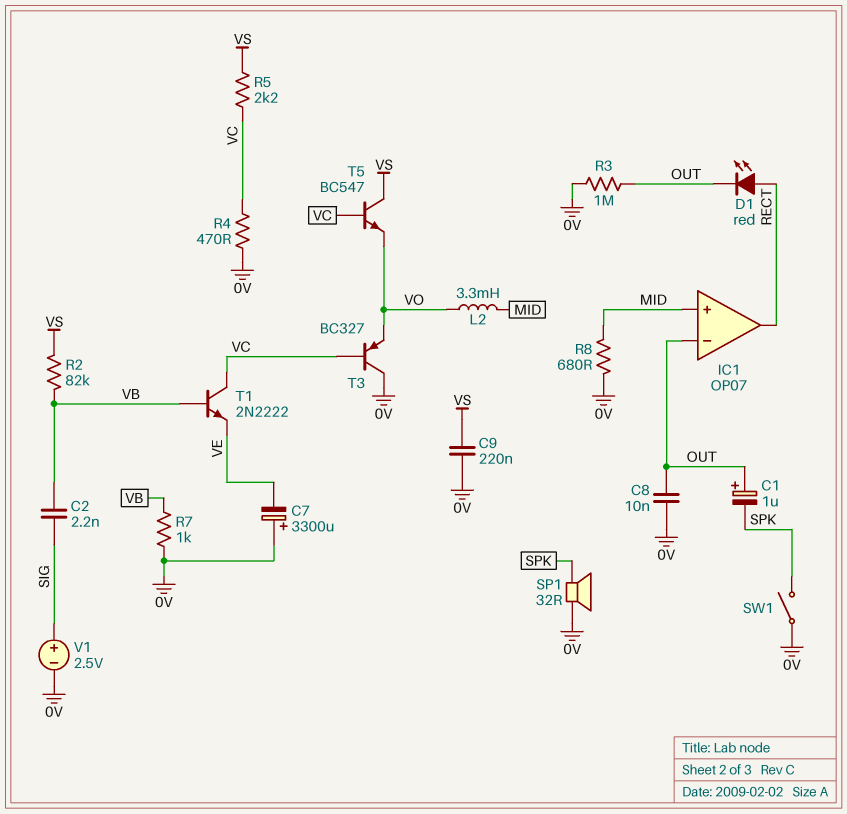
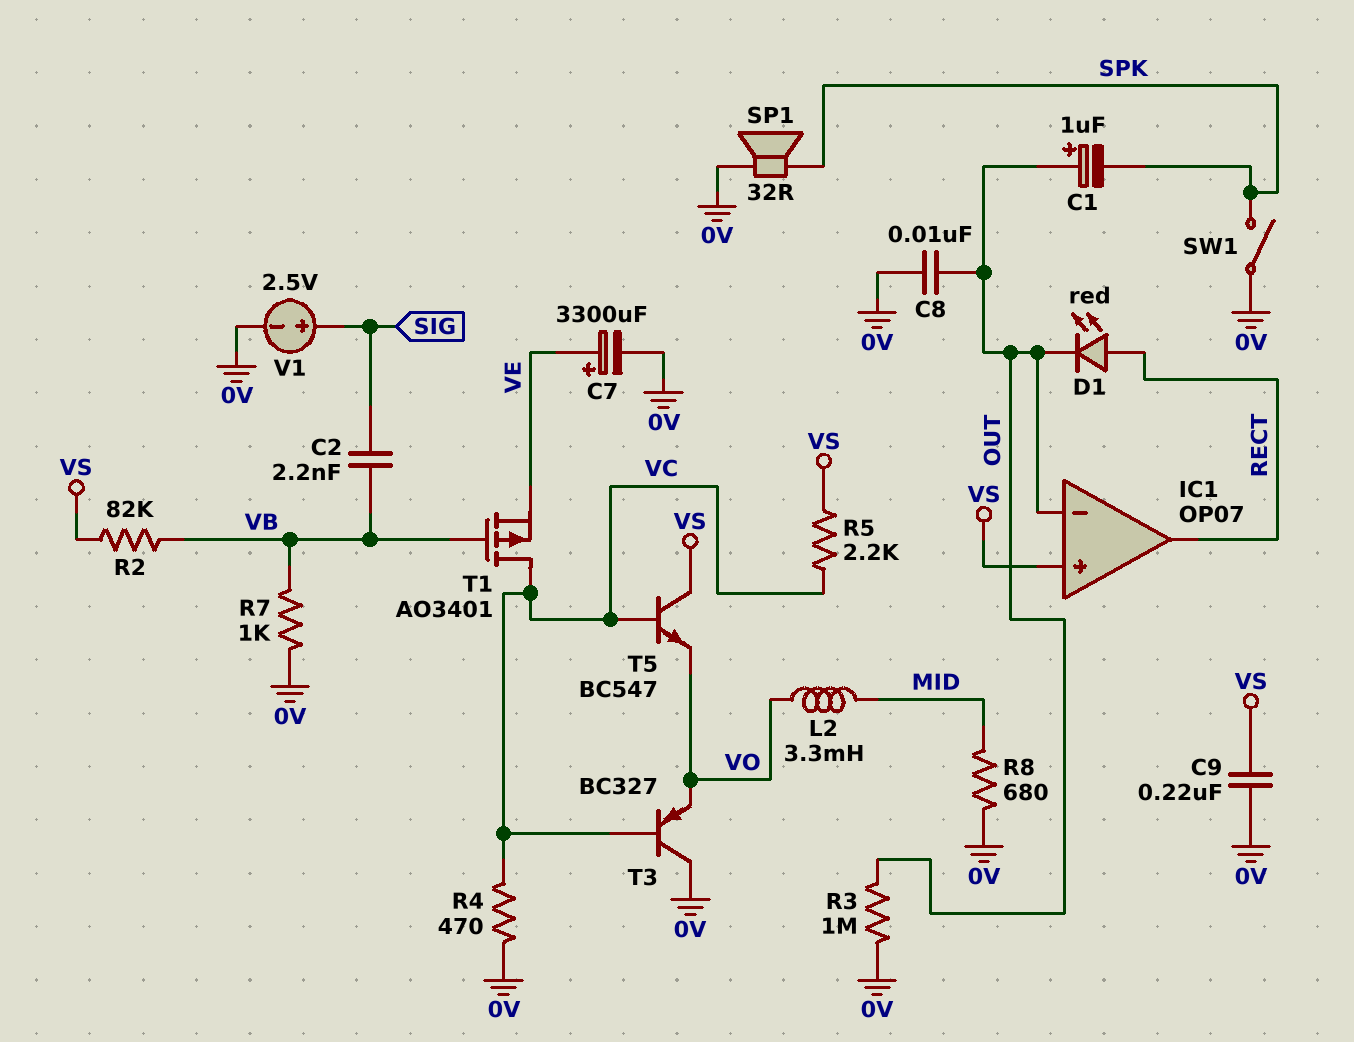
C7: 3300uF (plus 0V, minus VE) -> 3300uF (plus VE, minus 0V)
IC1 pin in+: MID -> VS
T1: NPN 2N2222 (B VB, C VC, E VE) -> PMOS AO3401 (G VB, D VC, S VE)

